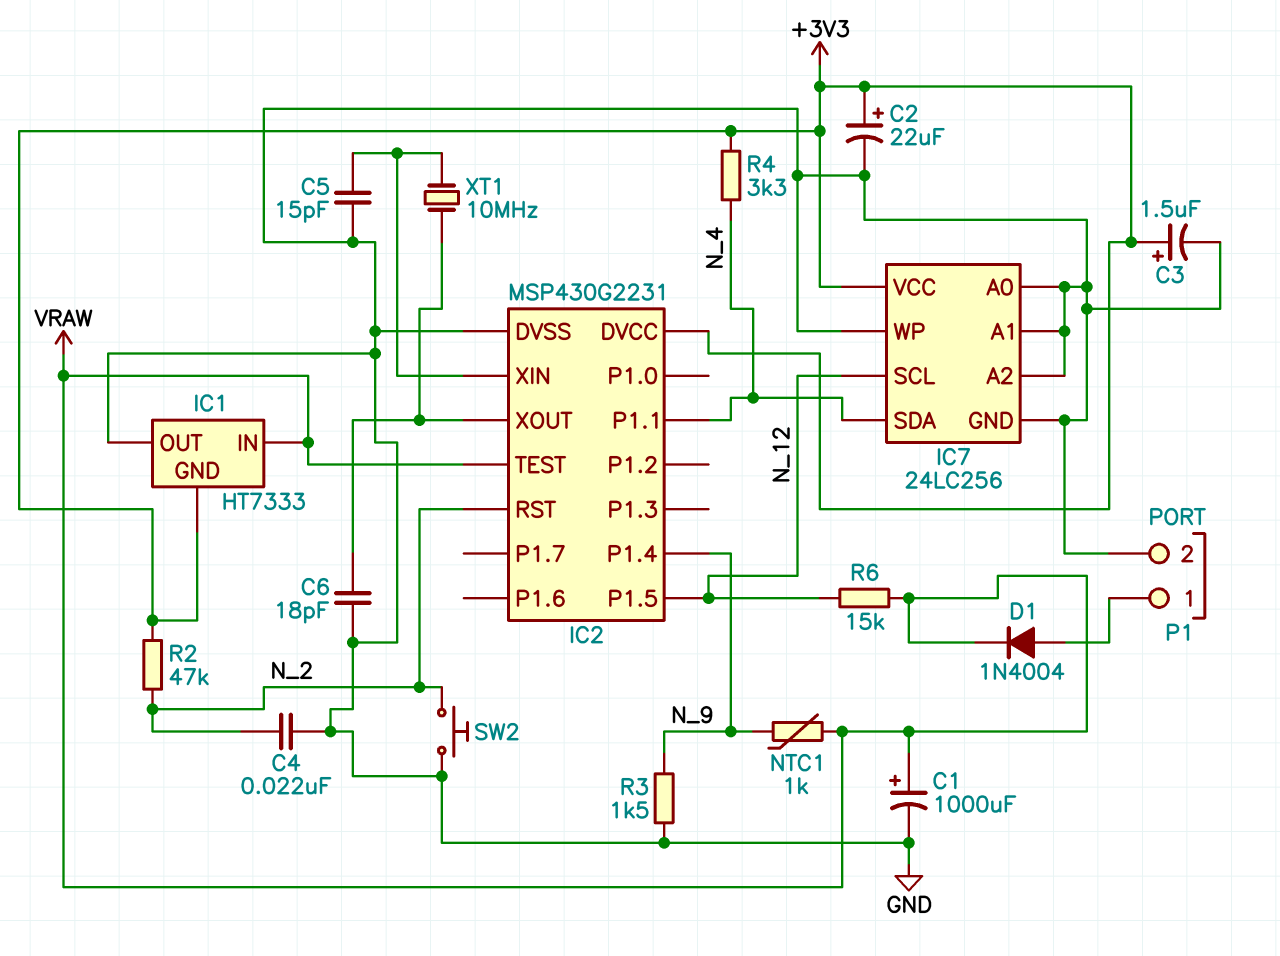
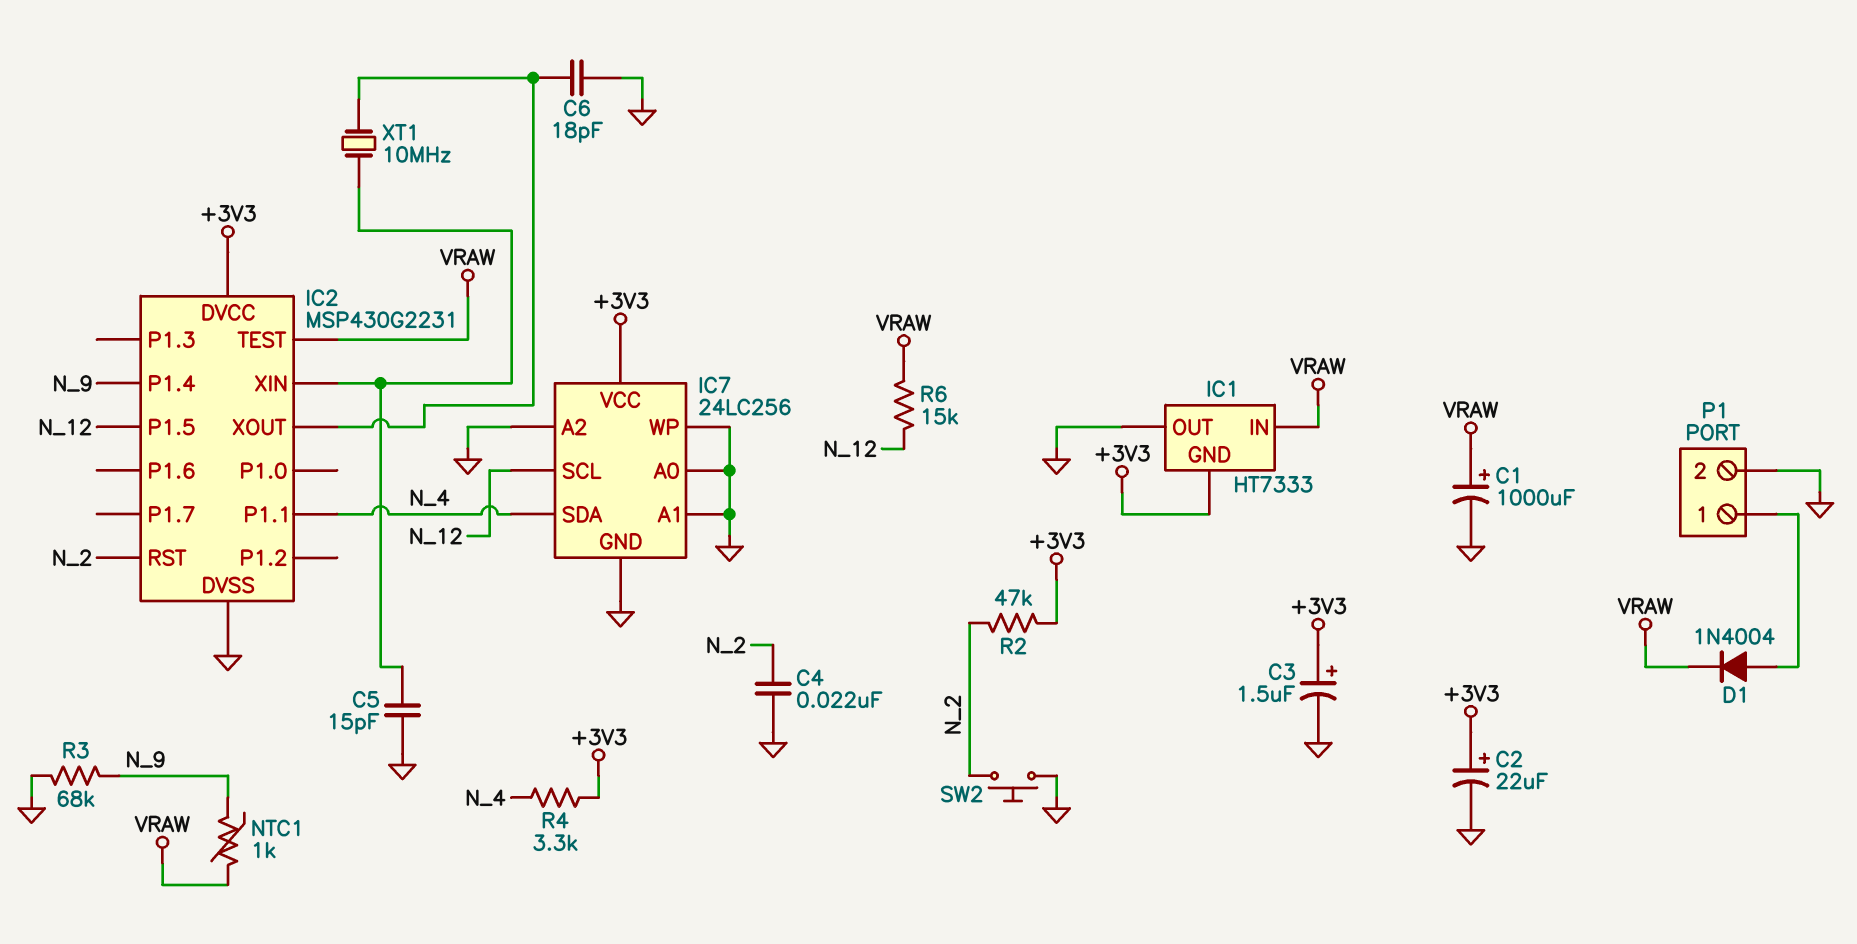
R3: 1.5k (GND, N_9) -> 68k (GND, N_9)

